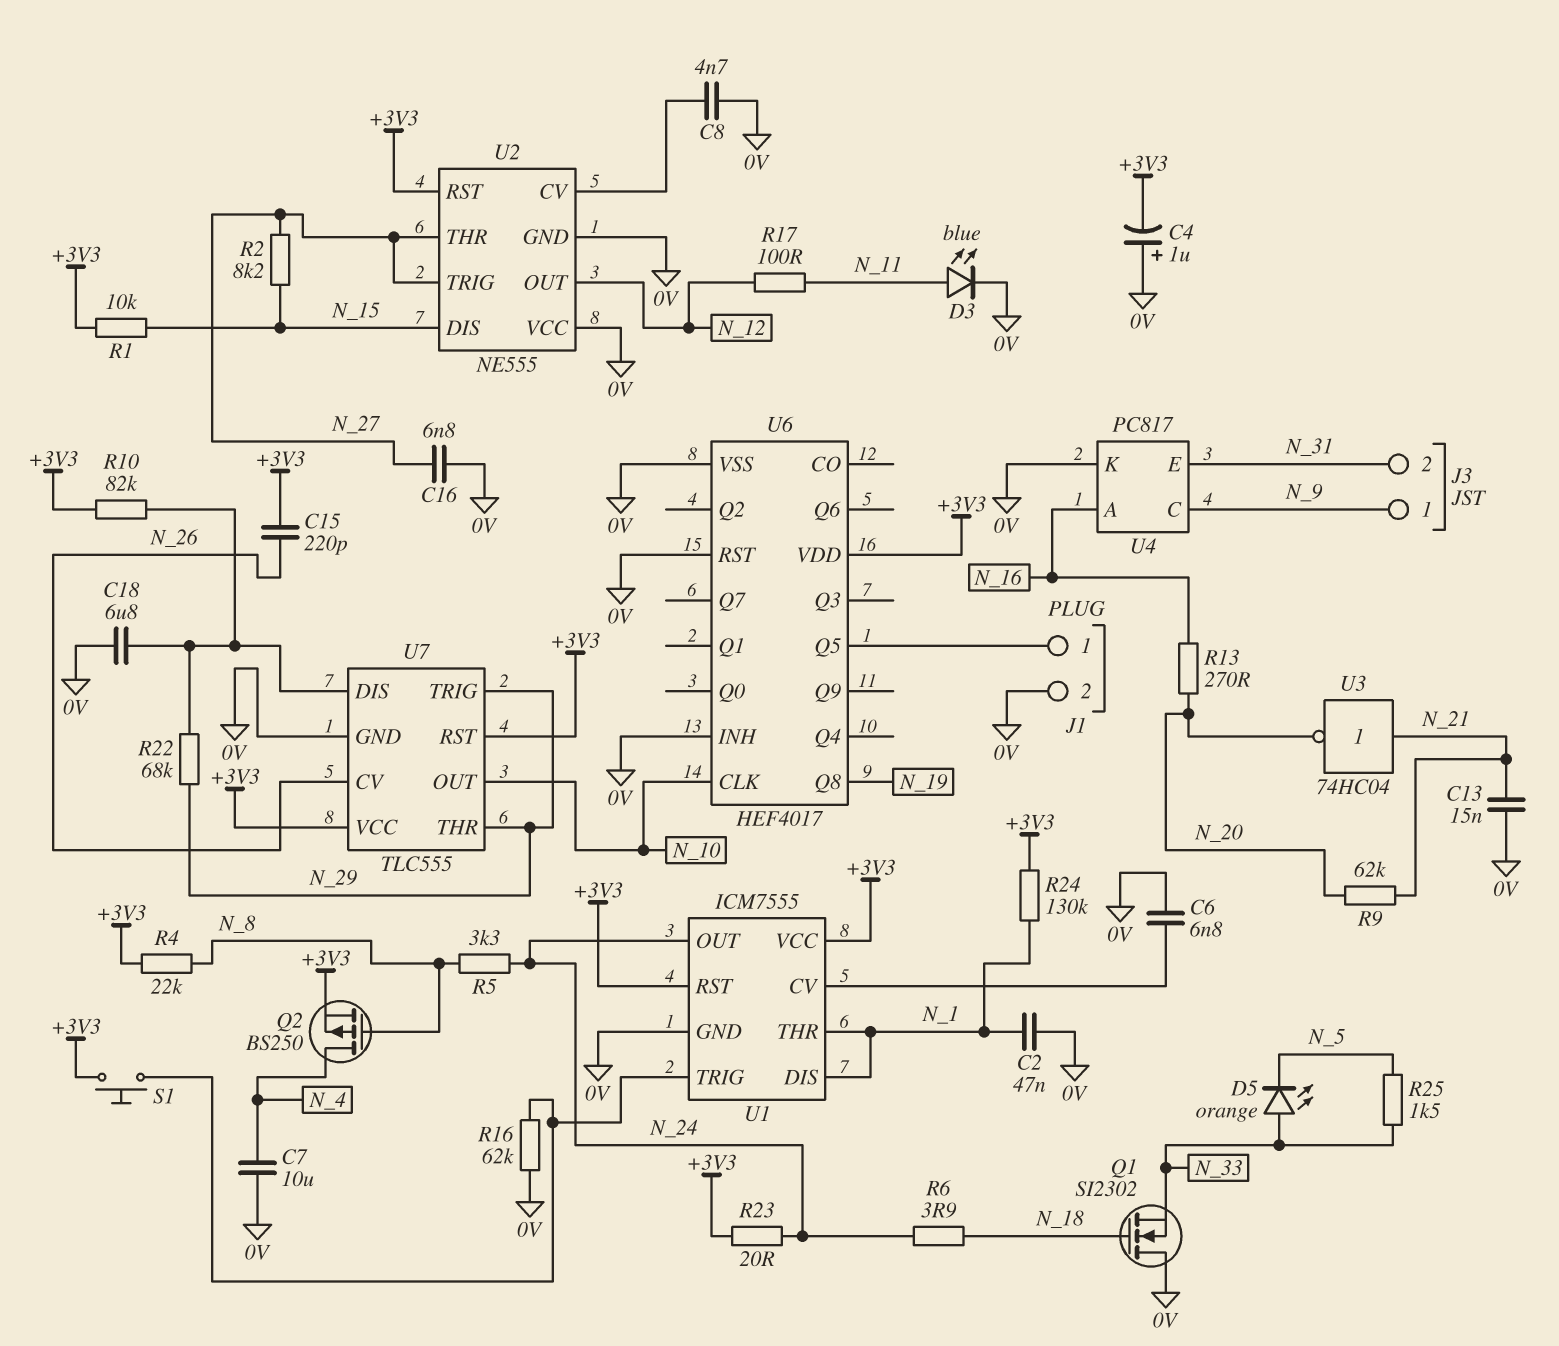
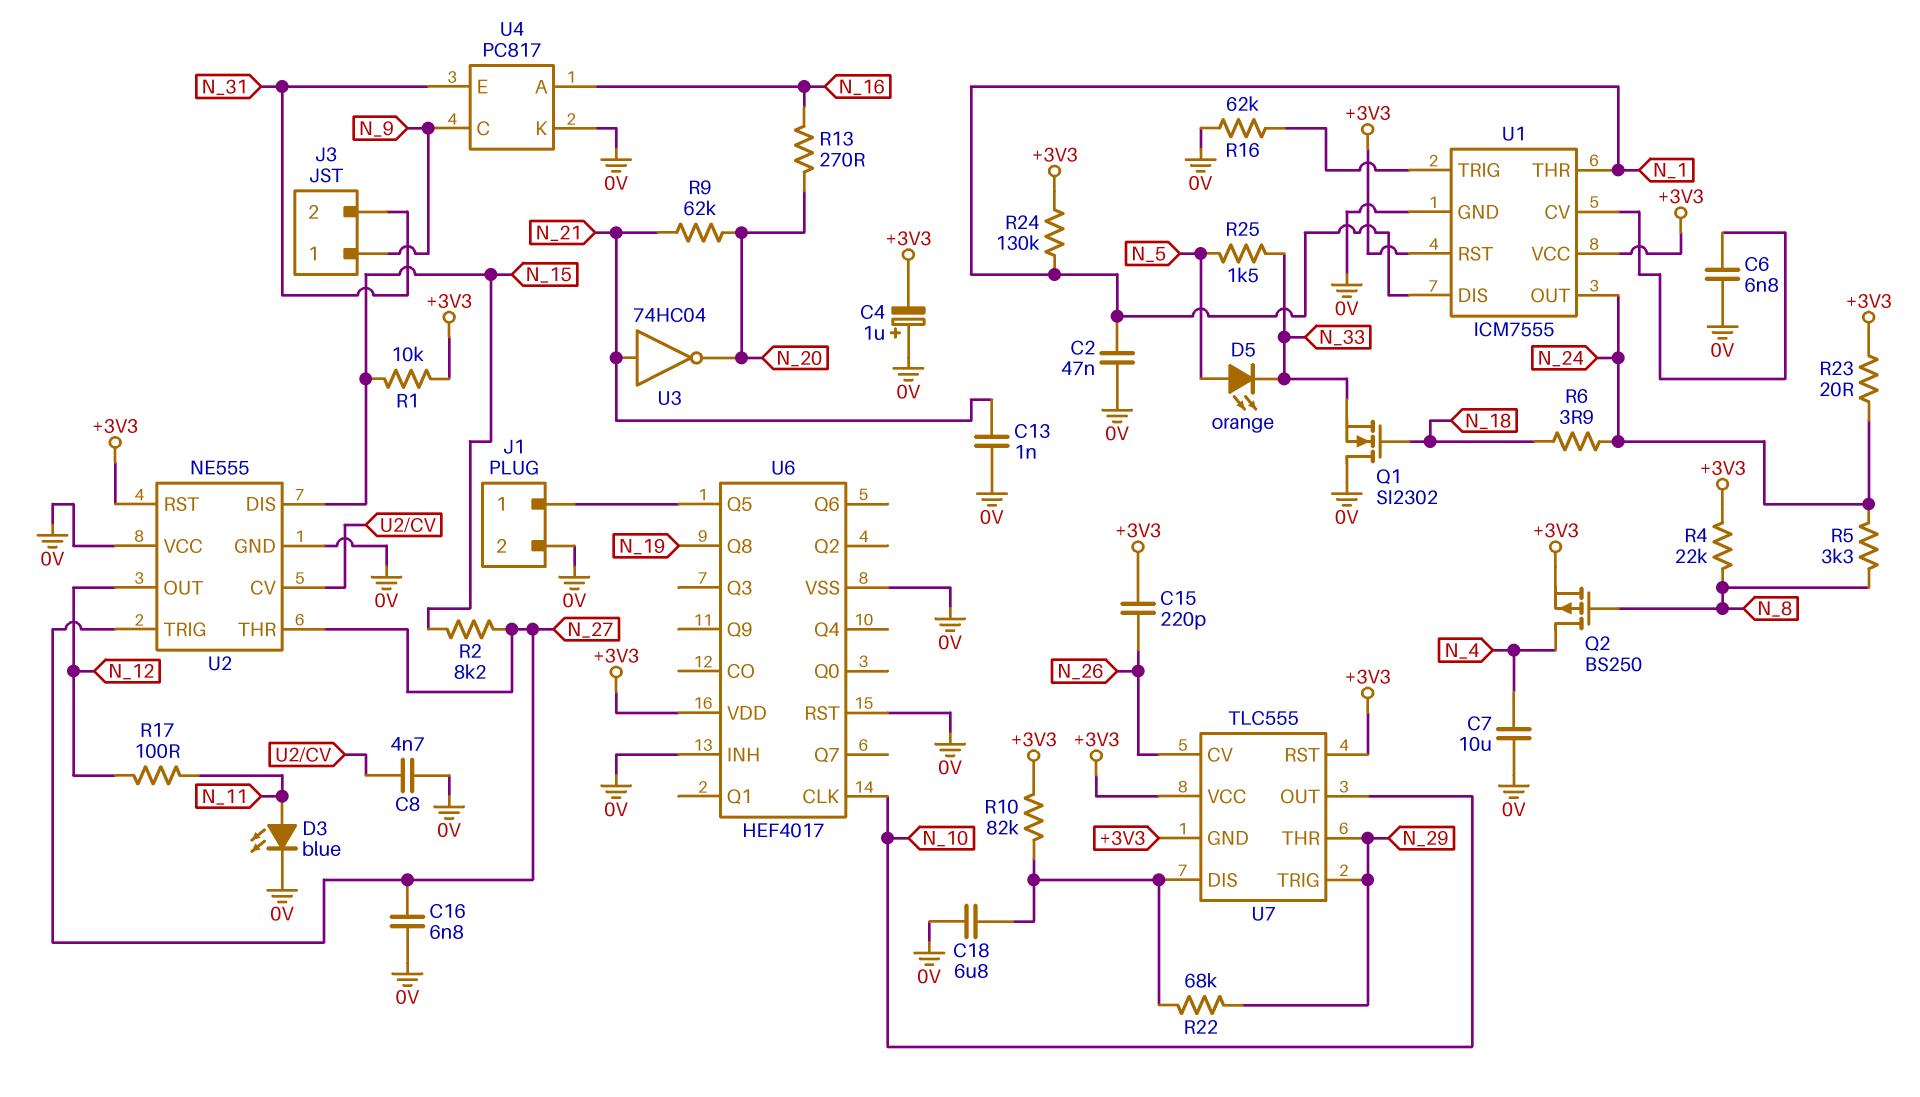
C13: 15nF (0V, N_21) -> 1nF (0V, N_21)
D5: LED orange (A N_33, K N_5) -> LED orange (A N_5, K N_33)
S1: button (+3V3, U1/TRIG) -> none
U7 pin GND: 0V -> +3V3

